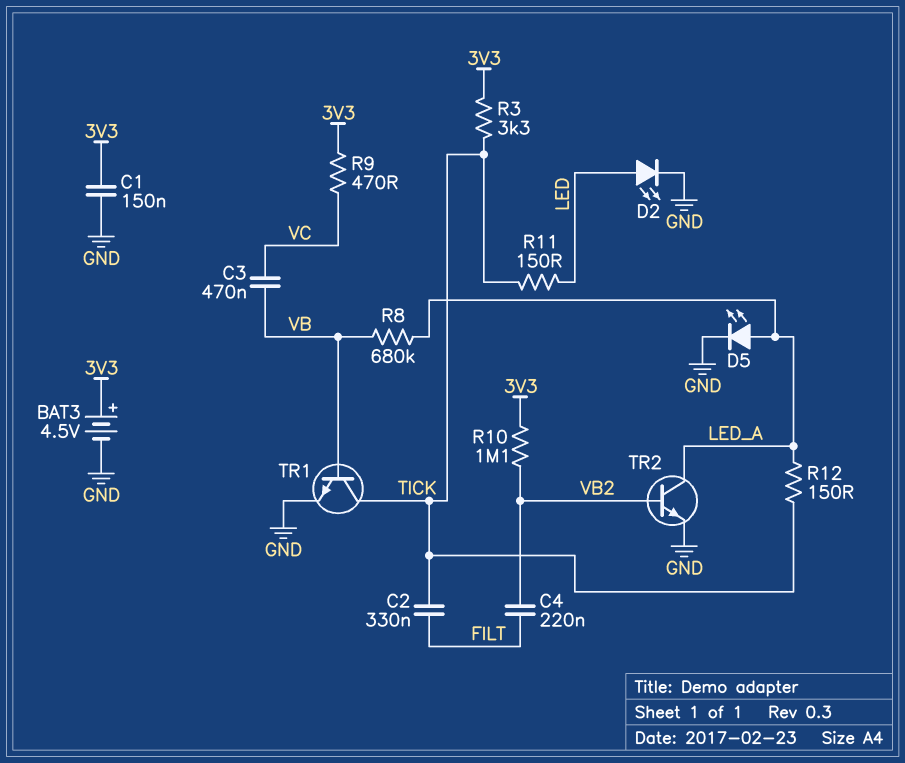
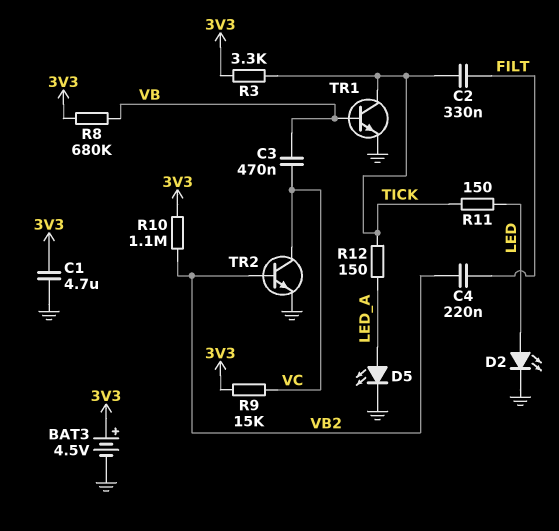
C1: 150nF (3V3, GND) -> 4.7uF (3V3, GND)
R8: 680k (LED_A, VB) -> 680k (3V3, VB)
R9: 470 (3V3, VC) -> 15k (3V3, VC)
TR2: NPN (B VB2, C LED_A, E GND) -> NPN (B VB2, C VC, E GND)

